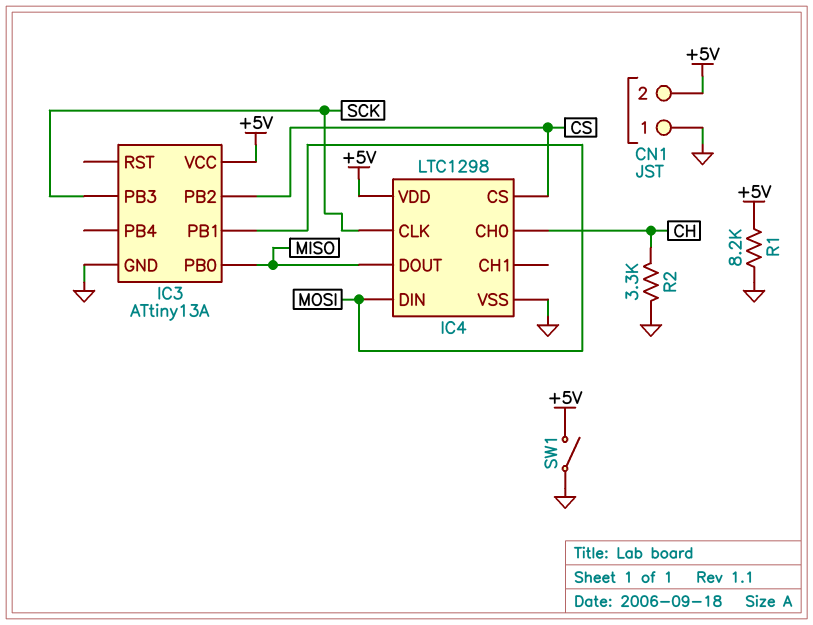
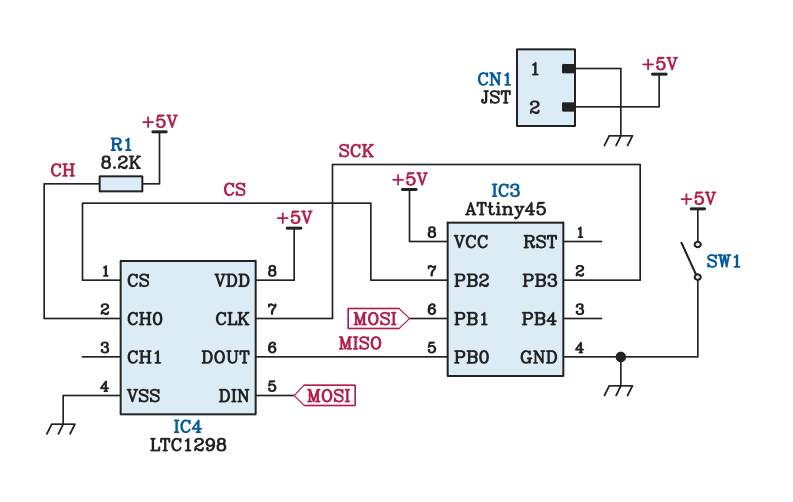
IC3: ATtiny13A -> ATtiny45
R1: 8.2k (+5V, GND) -> 8.2k (+5V, CH)
R2: 3.3k (CH, GND) -> none

